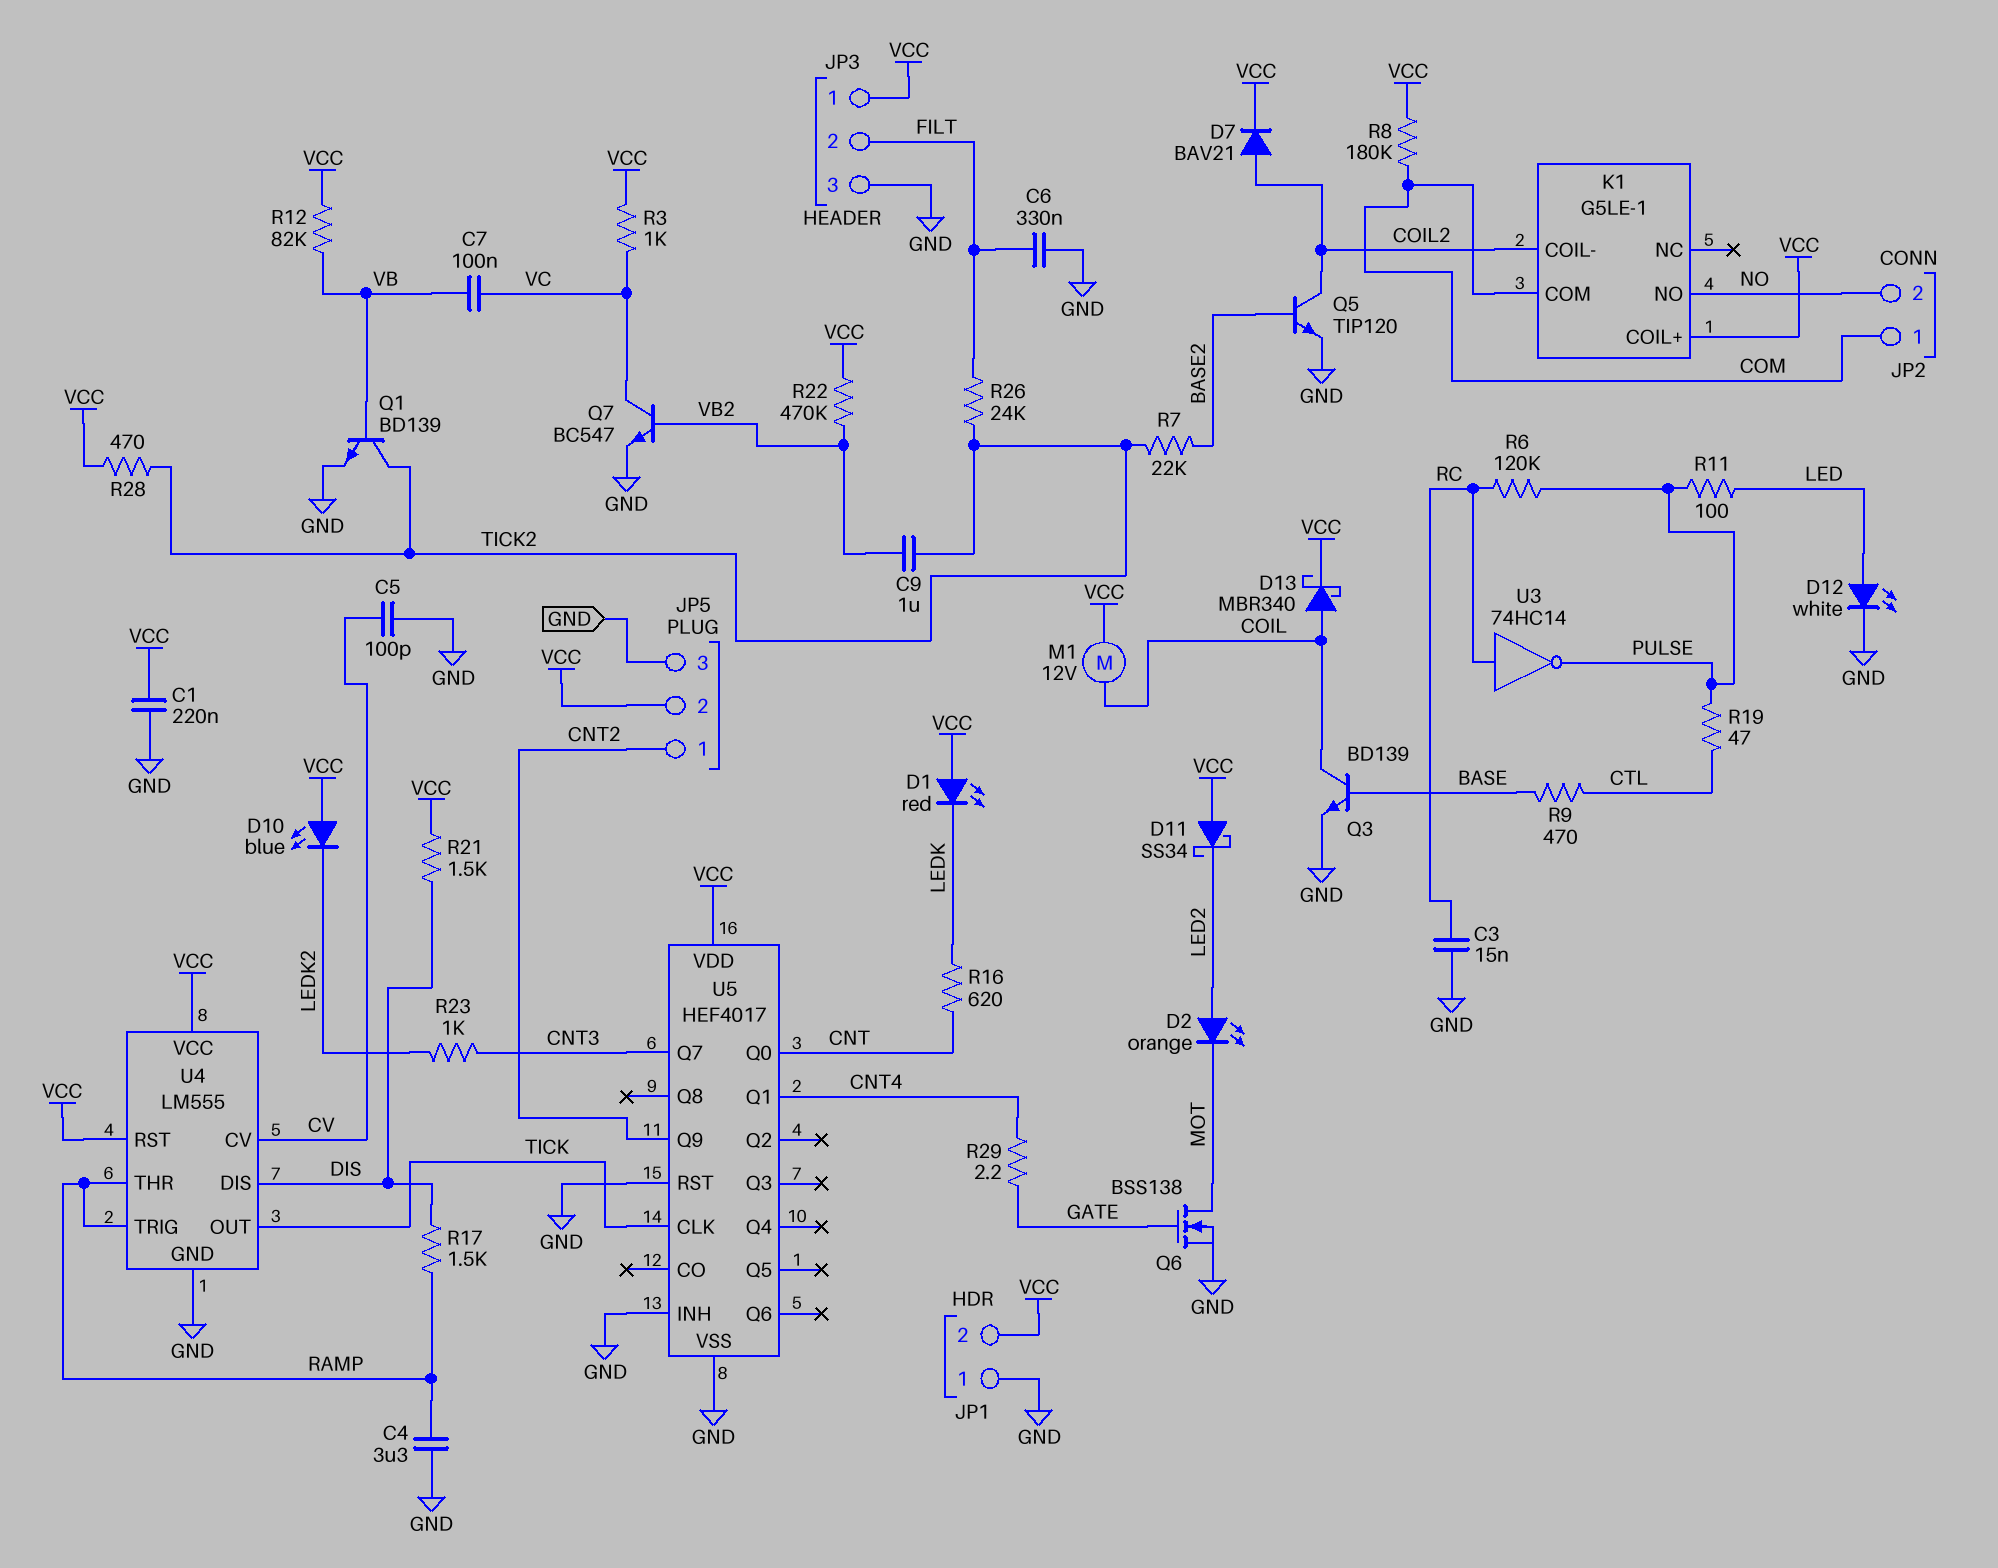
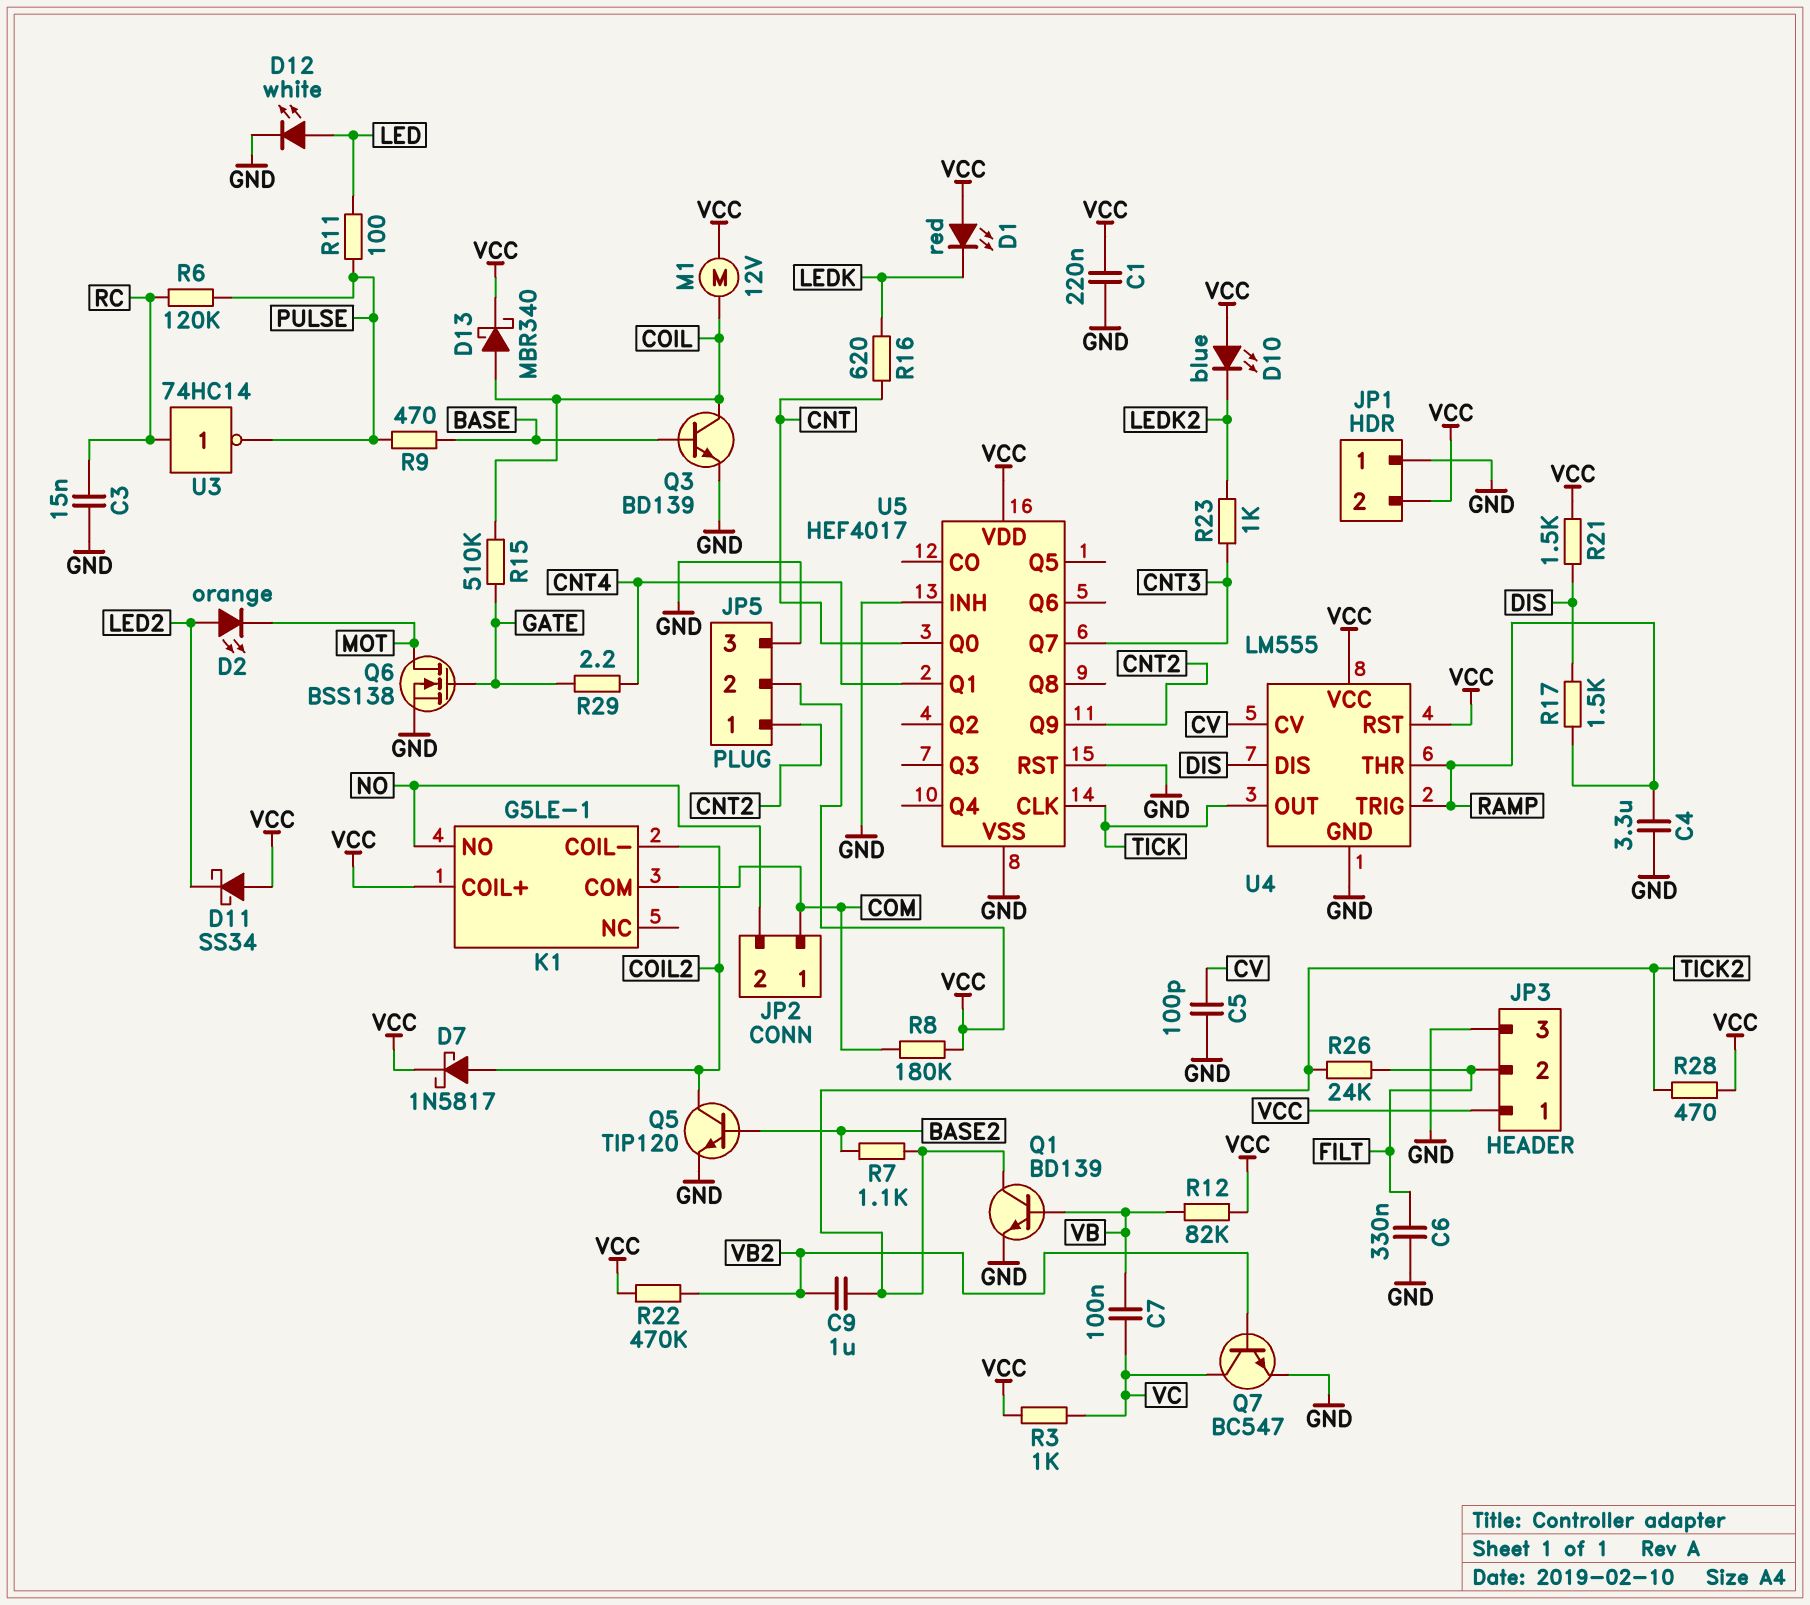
D7: diode BAV21 (A COIL2, K VCC) -> schottky 1N5817 (A COIL2, K VCC)
R7: 22k (BASE2, TICK2) -> 1.1k (BASE2, TICK2)
R9: 470 (BASE, CTL) -> 470 (BASE, PULSE)
R15: none -> 510k (COIL, GATE)
R19: 47 (CTL, PULSE) -> none

